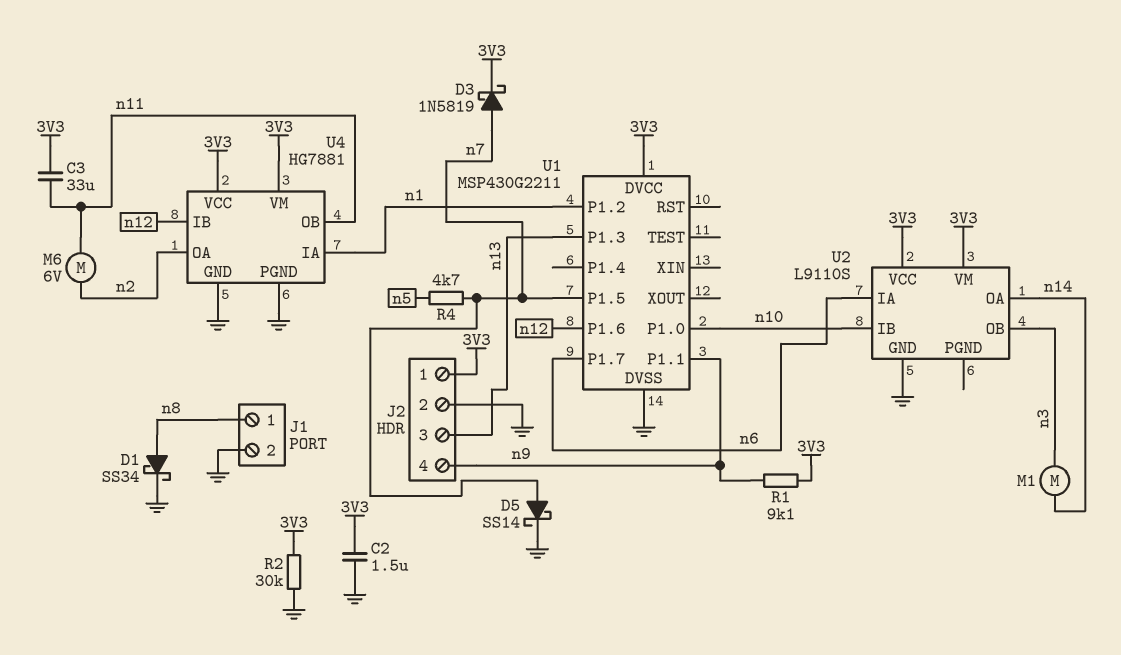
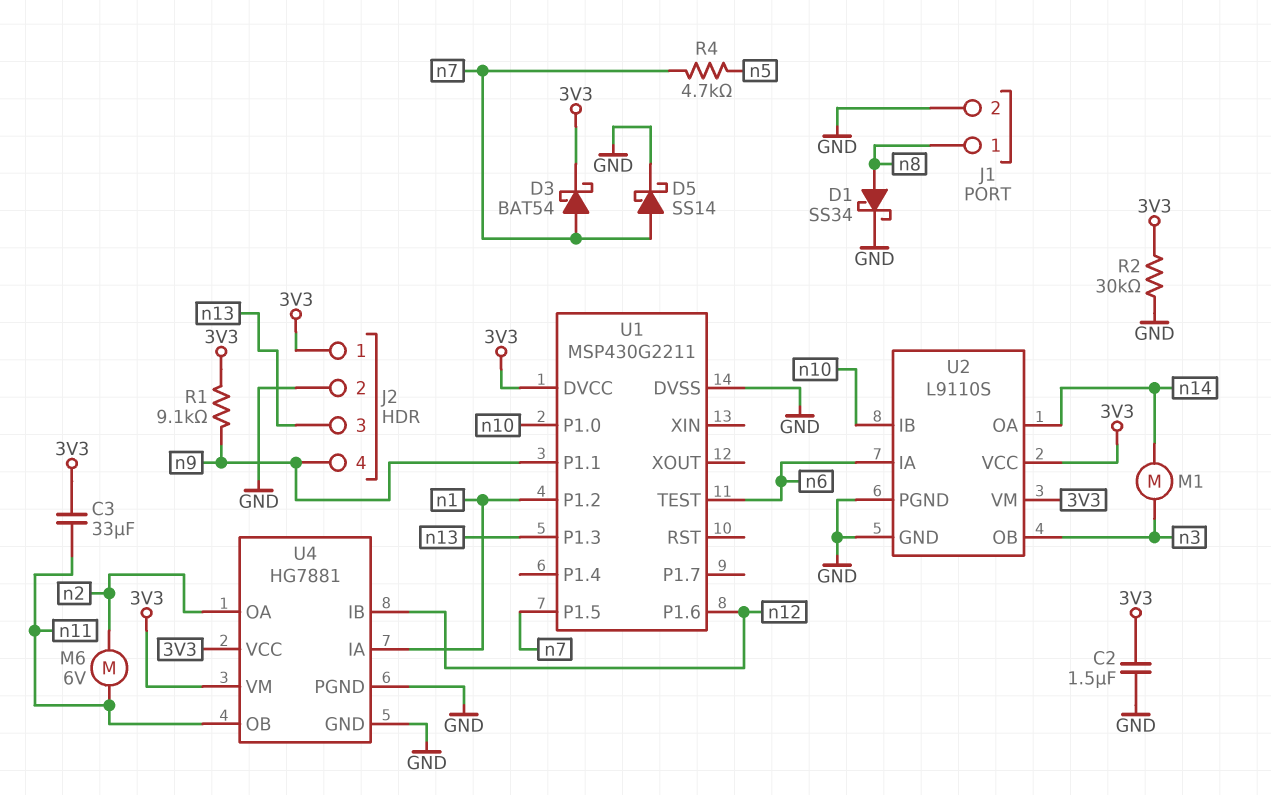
D3: schottky 1N5819 (A n7, K 3V3) -> schottky BAT54 (A n7, K 3V3)
U1 pin P1.7: n6 -> none
U1 pin TEST: none -> n6
U2 pin PGND: none -> GND

